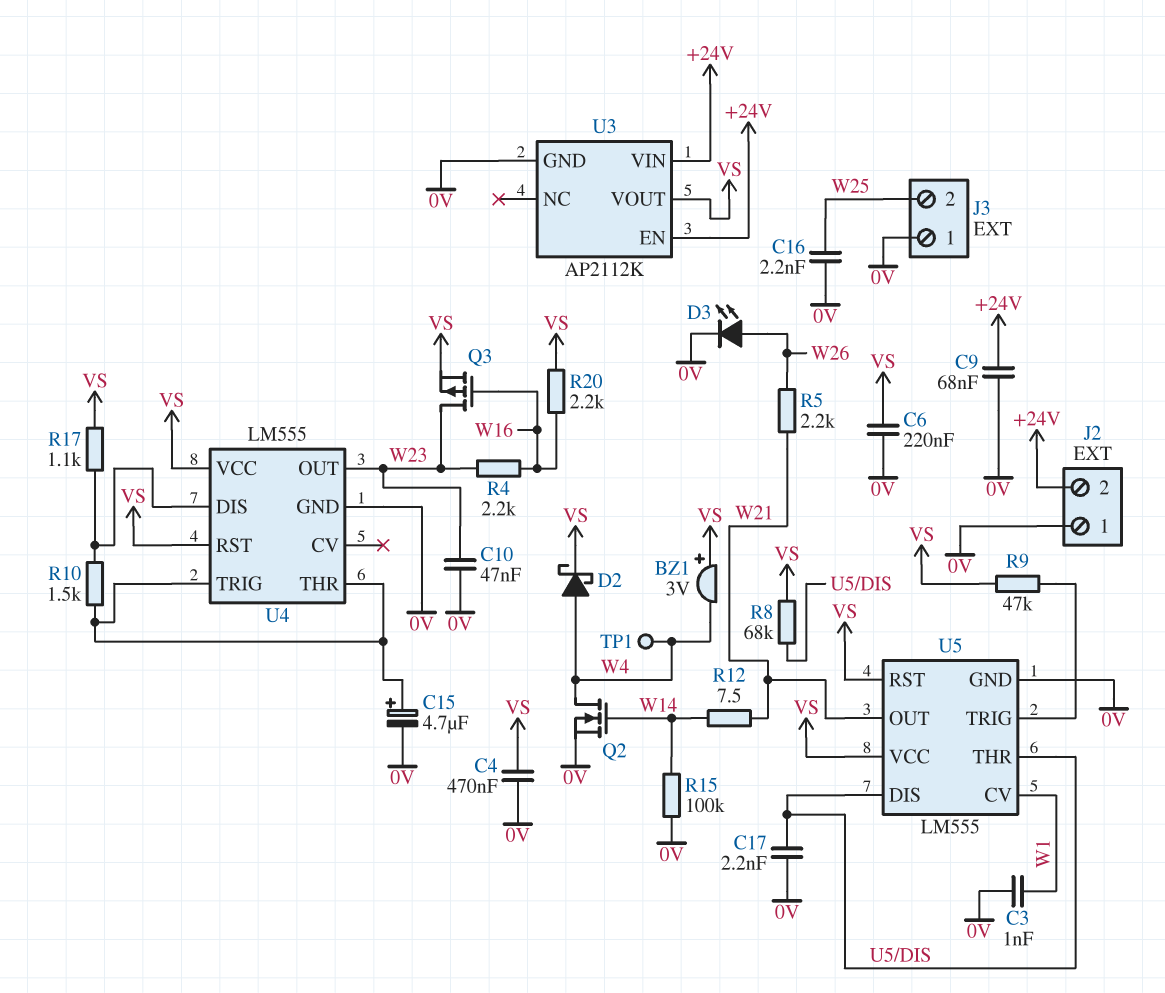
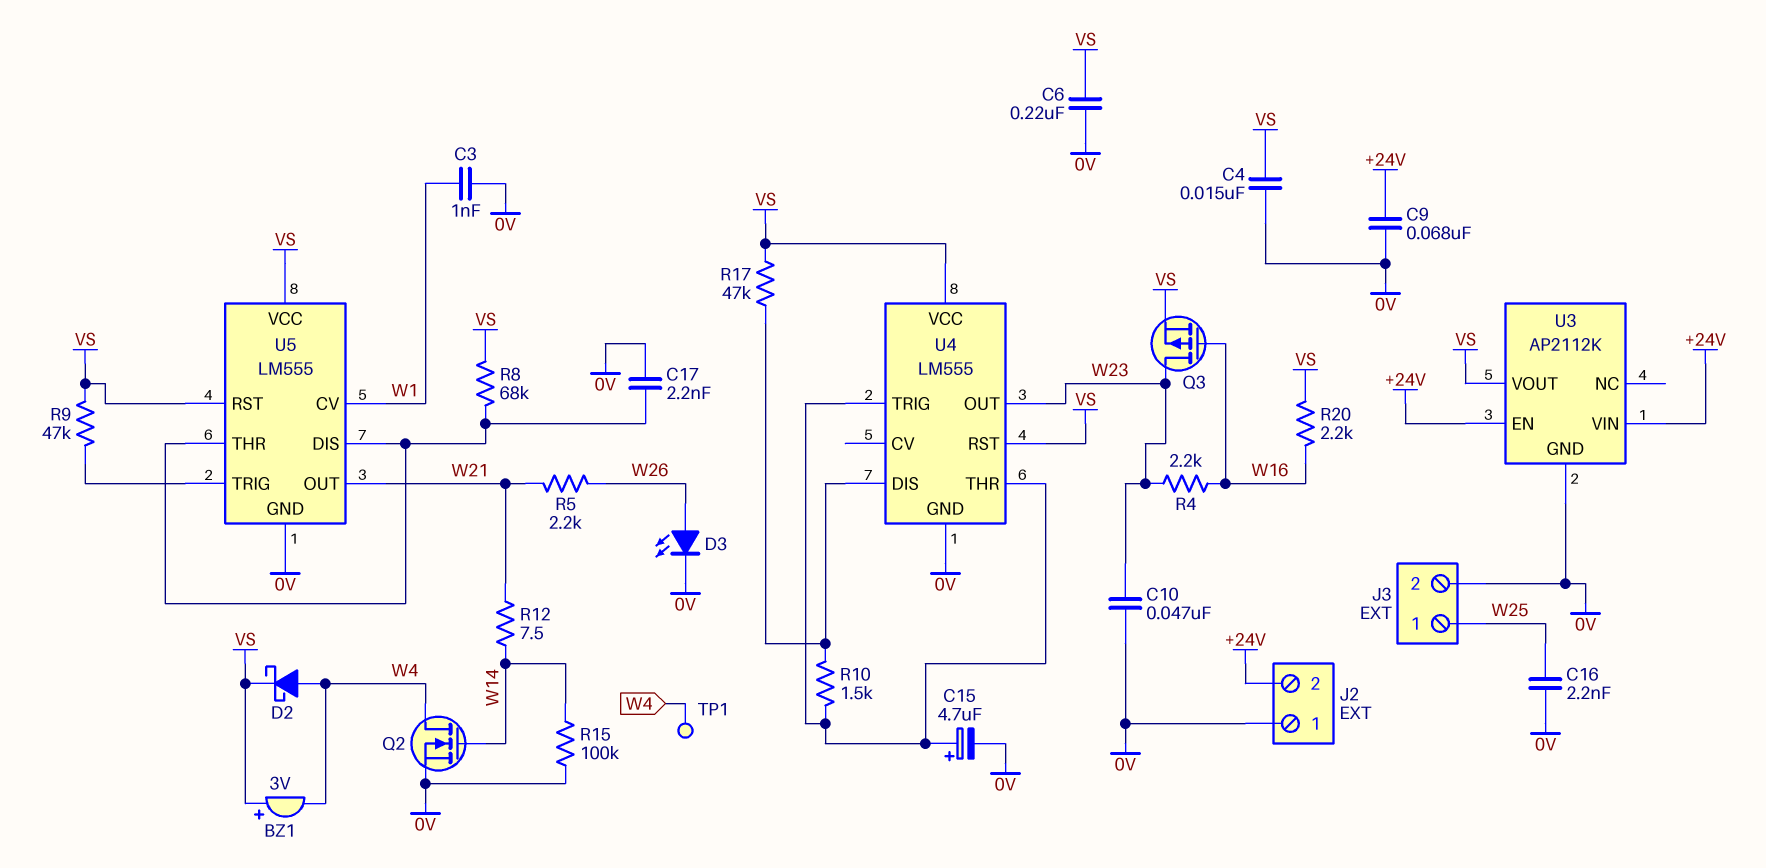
C4: 470nF (0V, VS) -> 15nF (0V, VS)
J3 pin 1: 0V -> W25
J3 pin 2: W25 -> 0V
R17: 1.1k (U4/DIS, VS) -> 47k (U4/DIS, VS)

